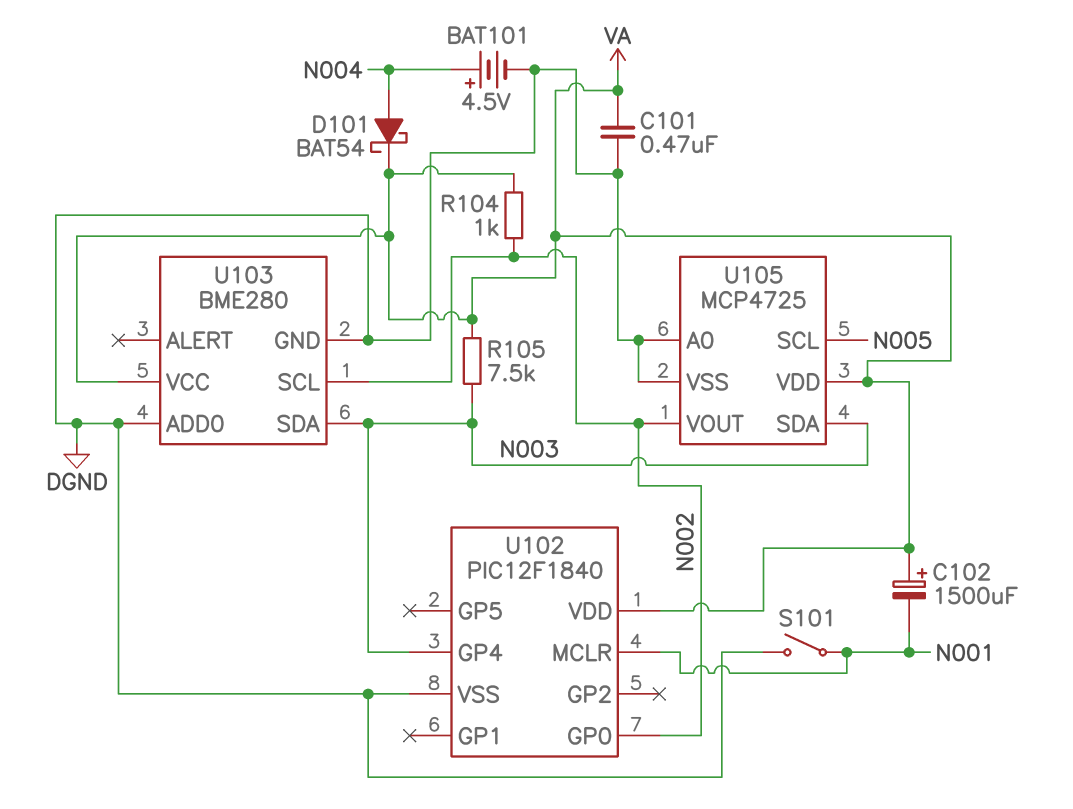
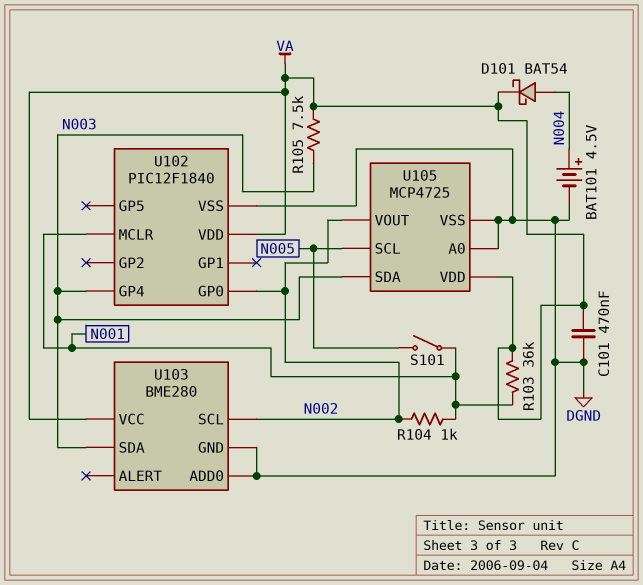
C102: 1500uF (plus VA, minus N001) -> none
R103: none -> 36k (N001, VA)
R104: 1k (N002, VA) -> 1k (N001, N002)
S101: switch (DGND, N001) -> switch (N001, N005)

